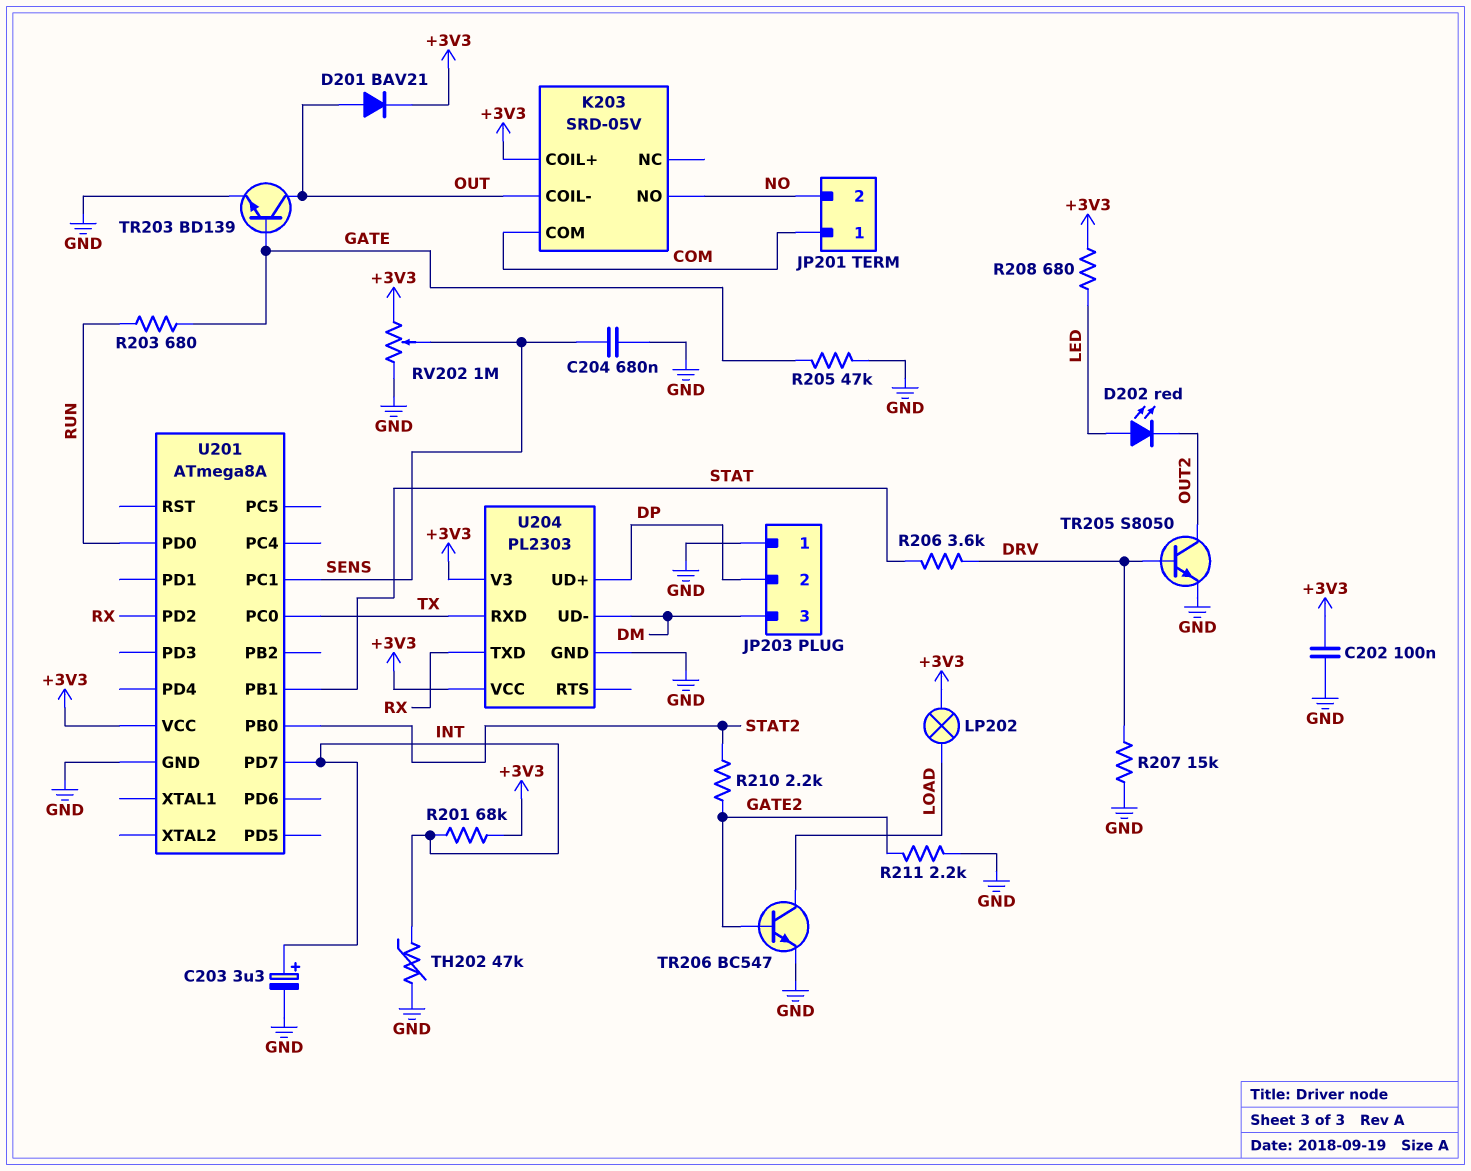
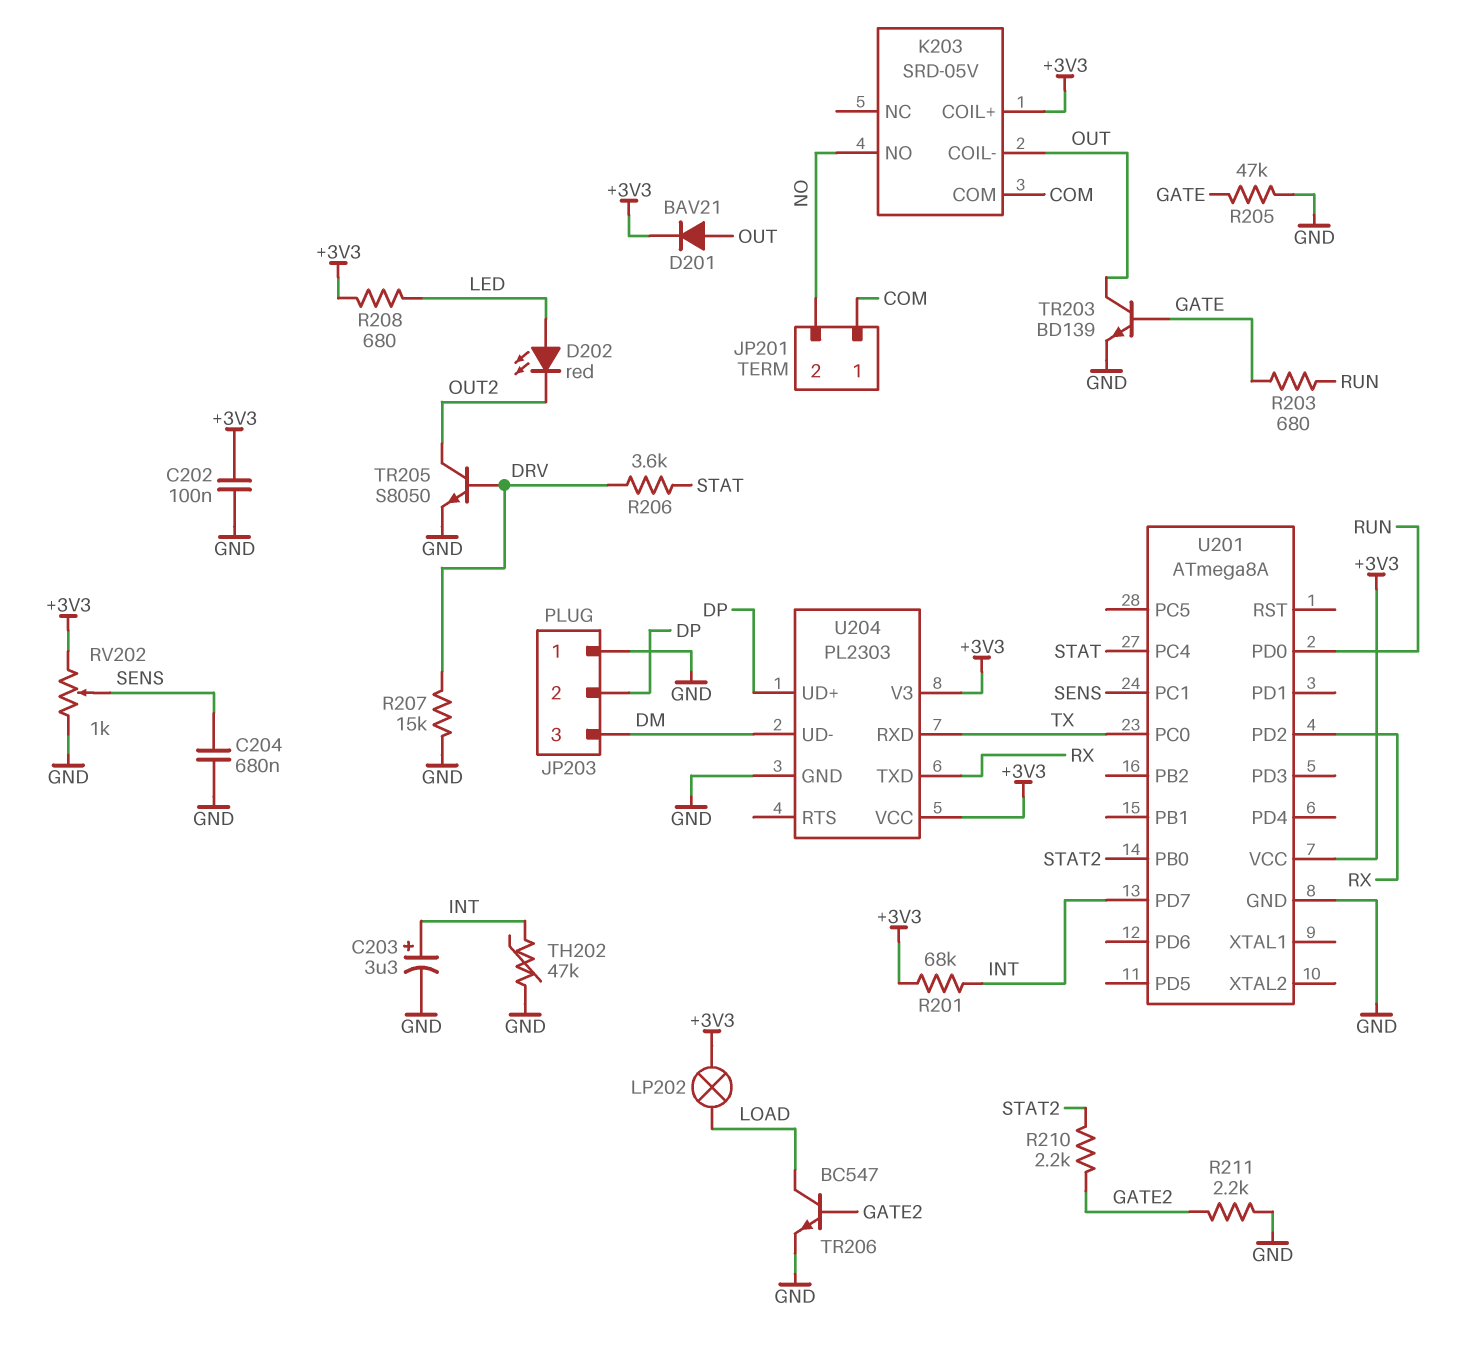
RV202: 1M (+3V3, GND, wiper SENS) -> 1k (+3V3, GND, wiper SENS)
U201 pin PB1: STAT -> none
U201 pin PC4: none -> STAT

